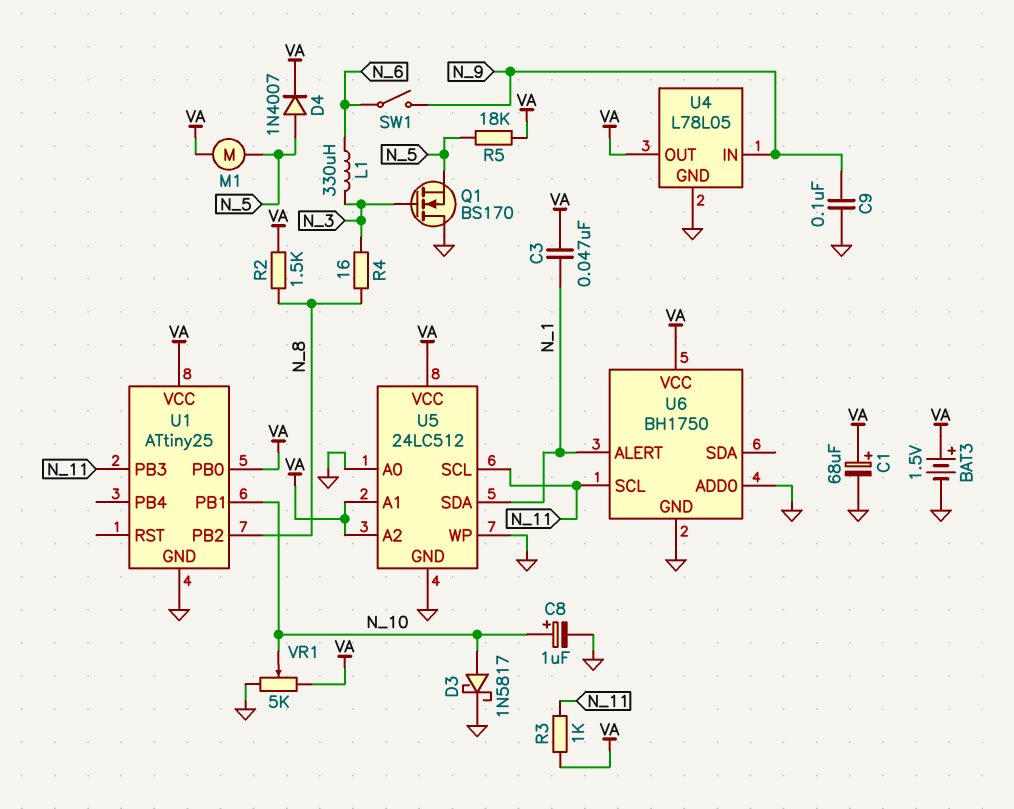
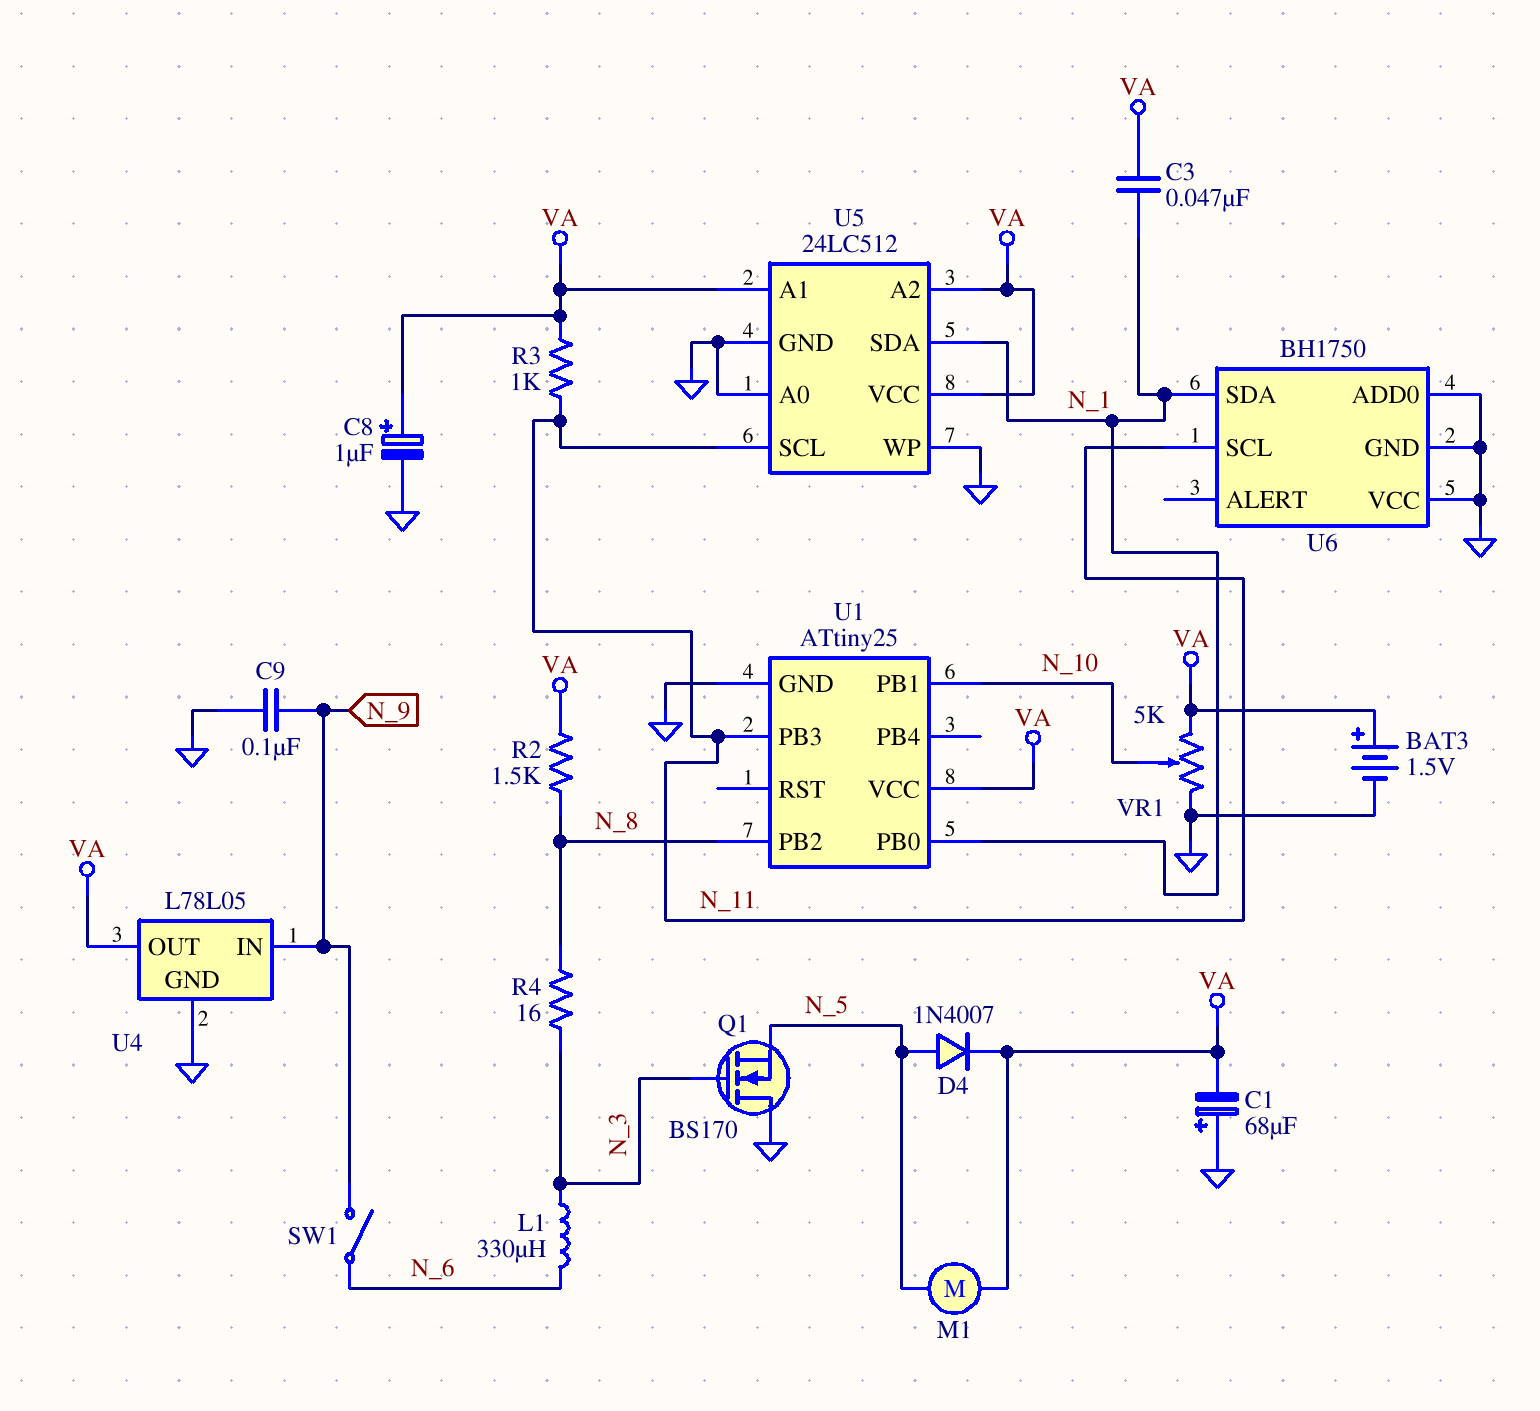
C1: 68uF (plus VA, minus GND) -> 68uF (plus GND, minus VA)
C8: 1uF (plus N_10, minus GND) -> 1uF (plus VA, minus GND)
D3: schottky 1N5817 (A N_10, K GND) -> none
R5: 18k (N_5, VA) -> none
U1 pin PB0: VA -> N_1
U6 pin ALERT: N_1 -> none
U6 pin SDA: none -> N_1
U6 pin VCC: VA -> GND

